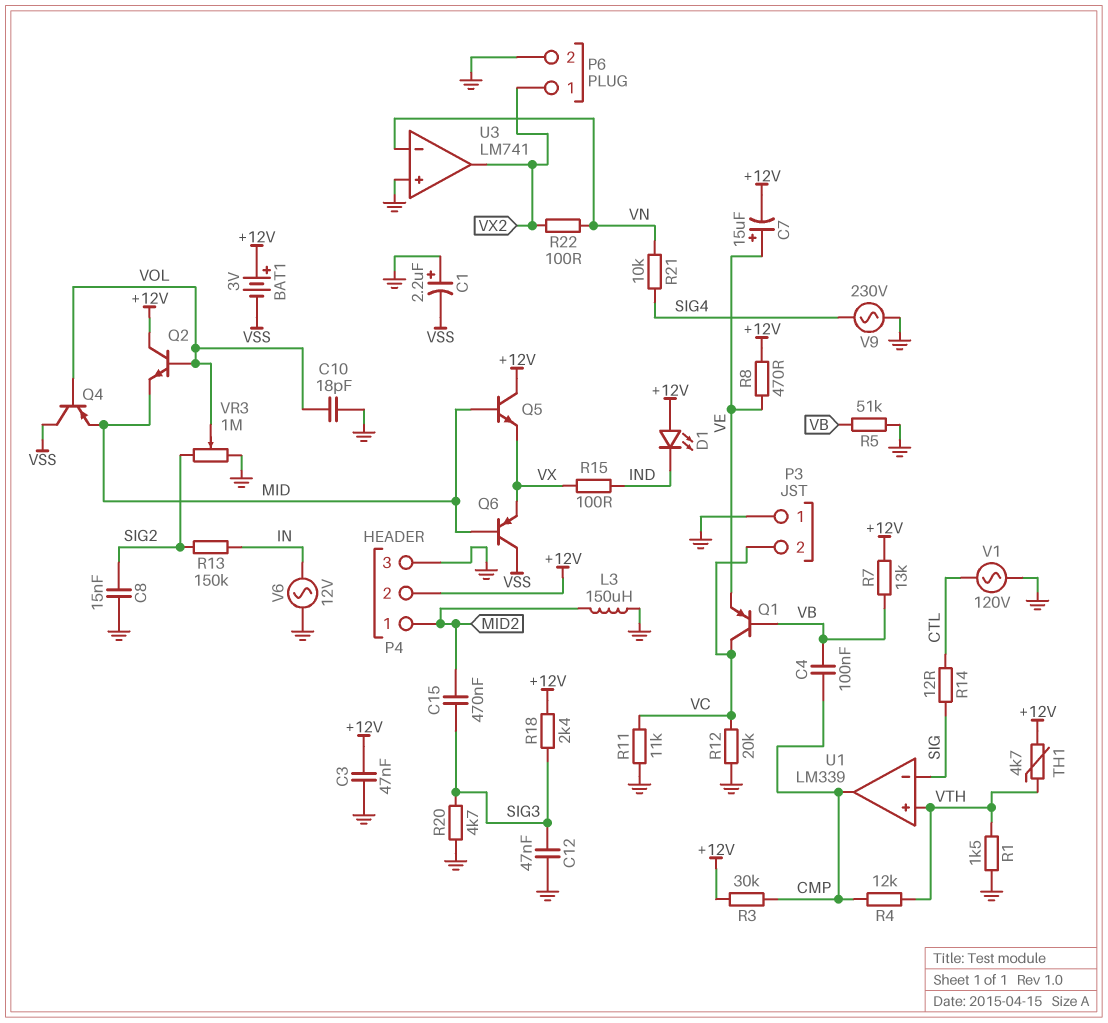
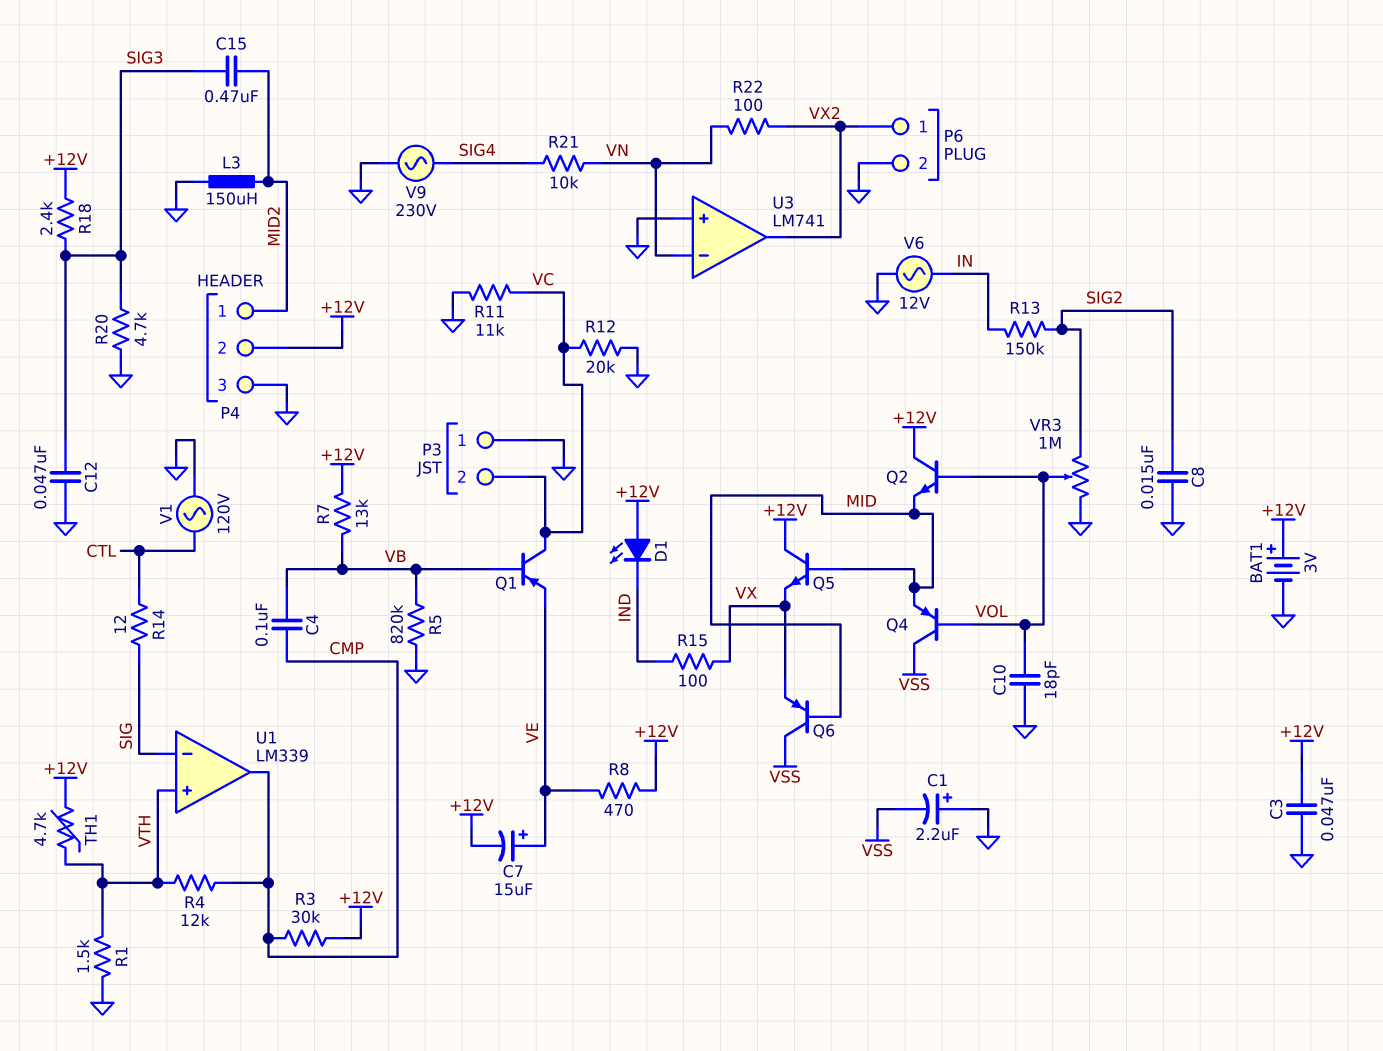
BAT1: 3V (plus +12V, minus VSS) -> 3V (plus +12V, minus GND)
R5: 51k (GND, VB) -> 820k (GND, VB)

